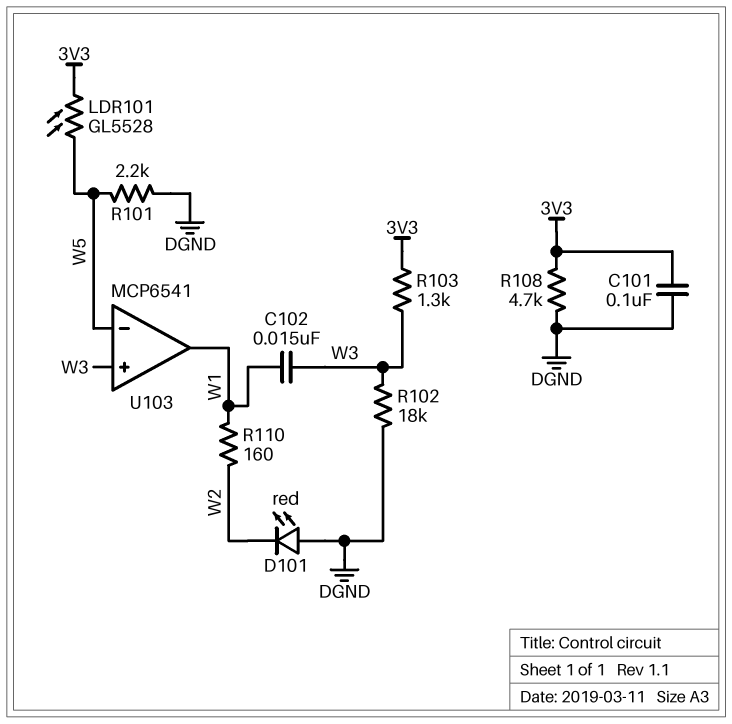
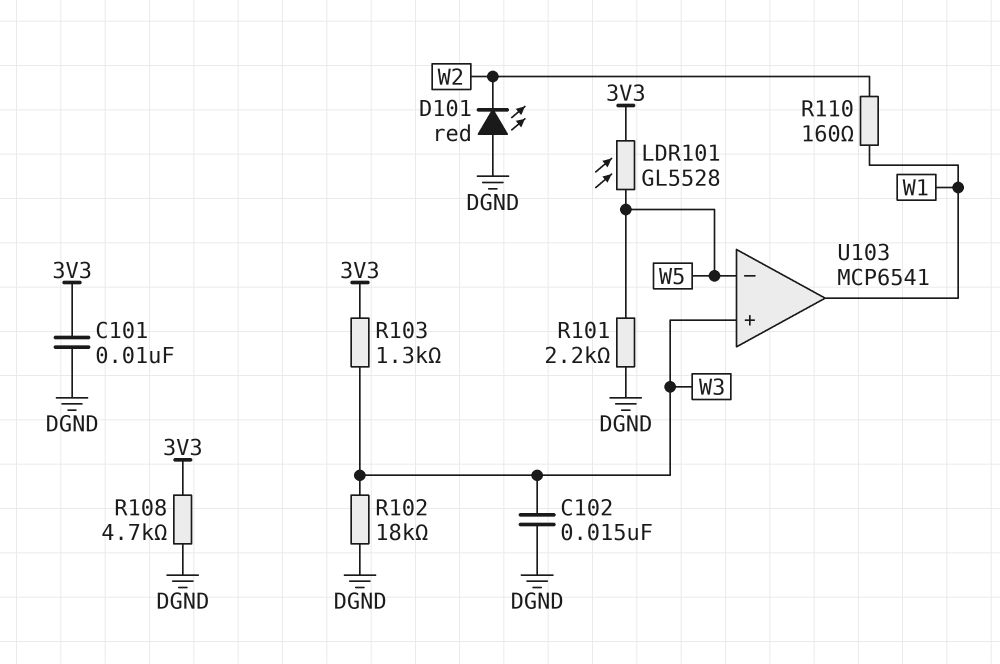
C101: 100nF (3V3, DGND) -> 10nF (3V3, DGND)
C102: 15nF (W1, W3) -> 15nF (DGND, W3)

